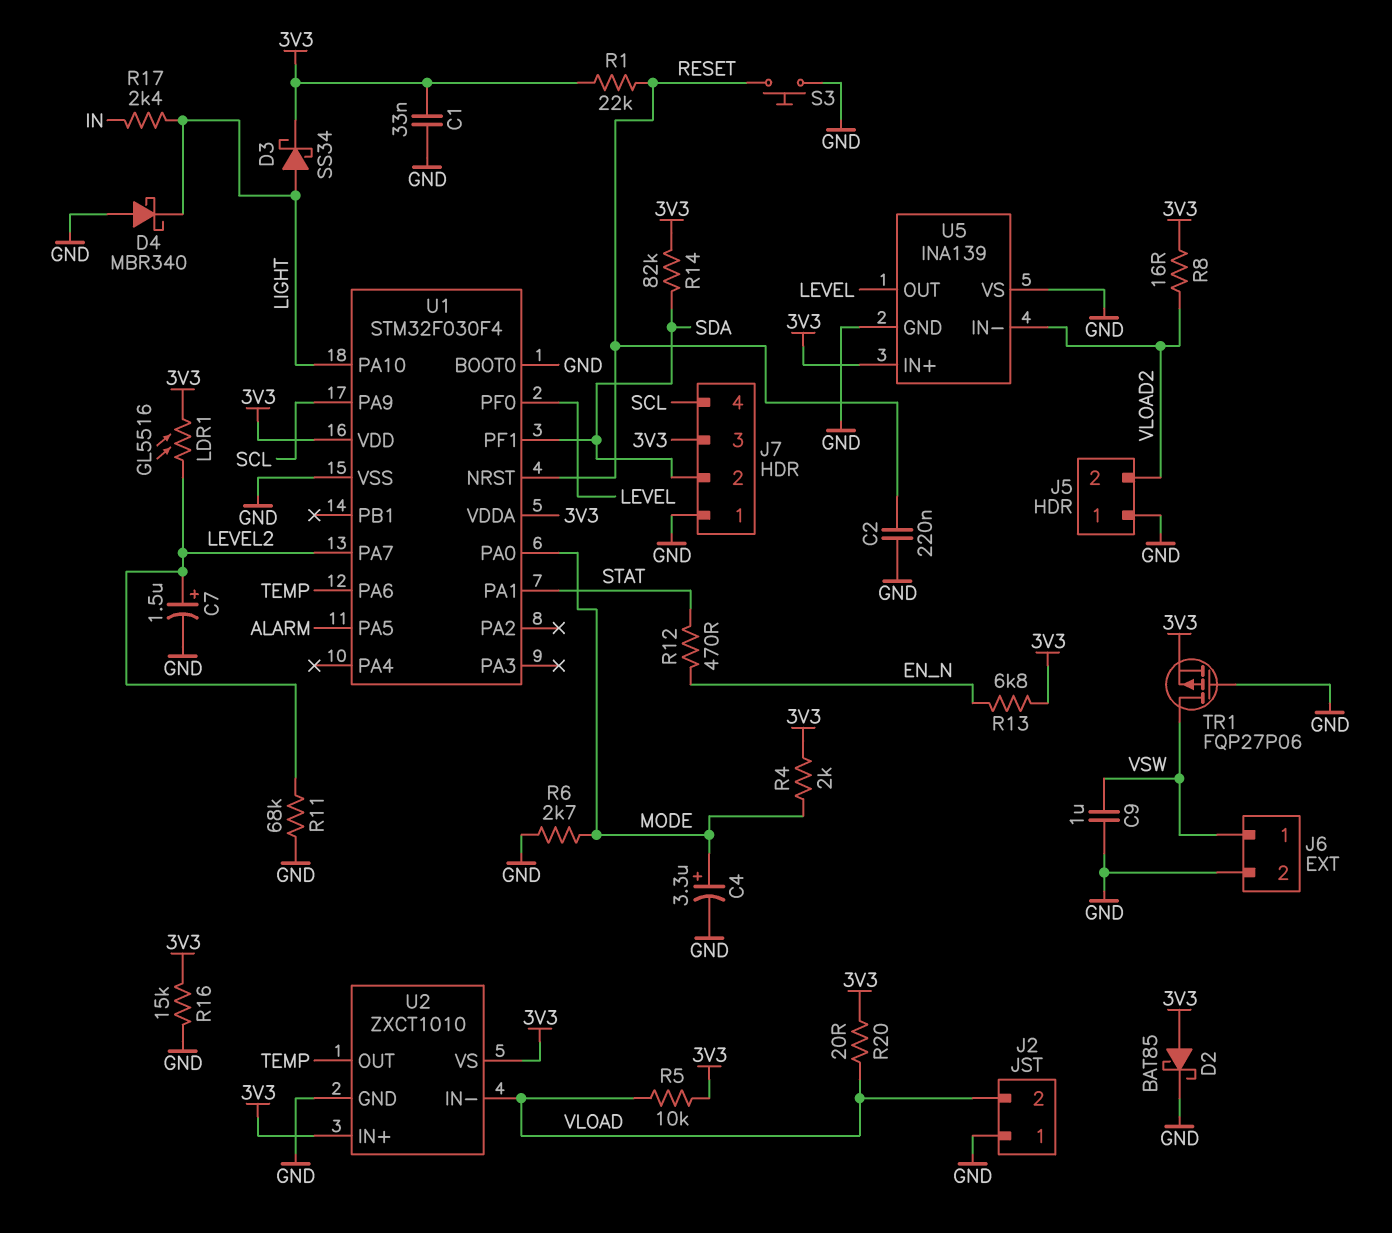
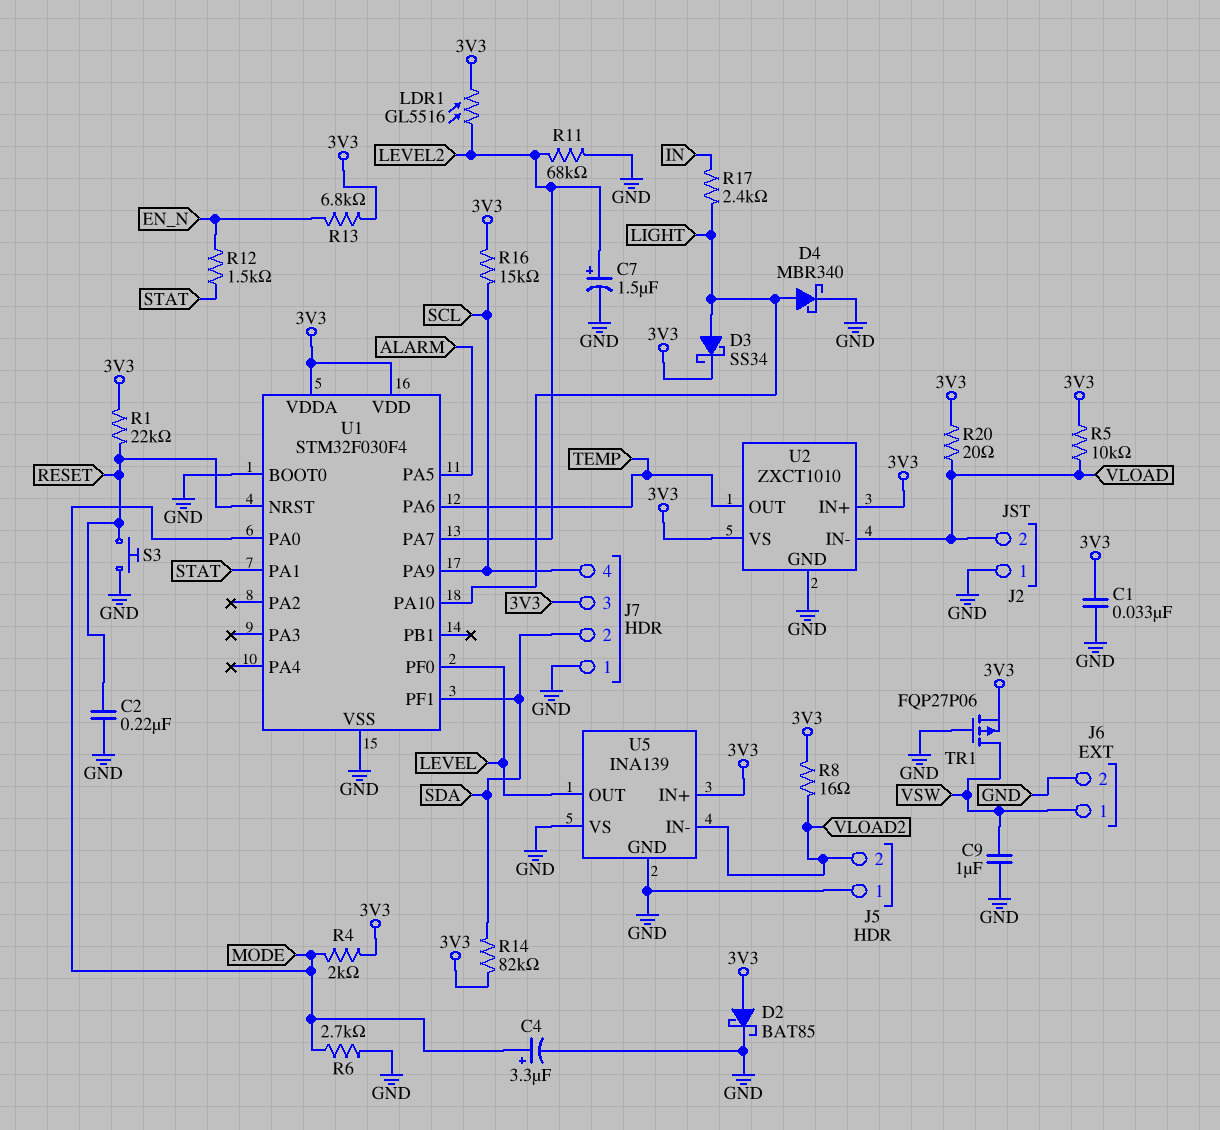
D4: schottky MBR340 (A GND, K LIGHT) -> schottky MBR340 (A LIGHT, K GND)
R12: 470 (EN_N, STAT) -> 1.5k (EN_N, STAT)
R16: 15k (3V3, GND) -> 15k (3V3, SCL)

